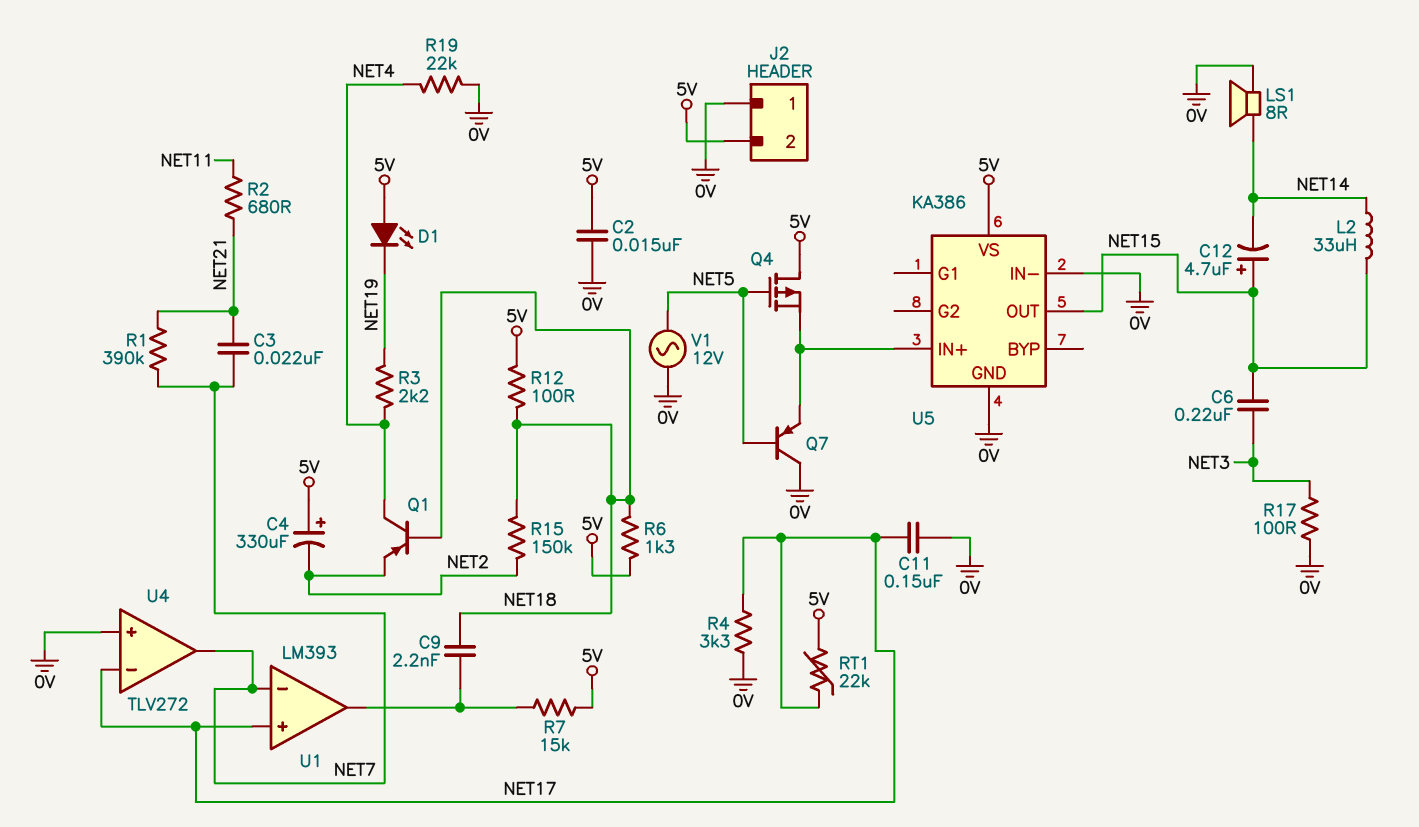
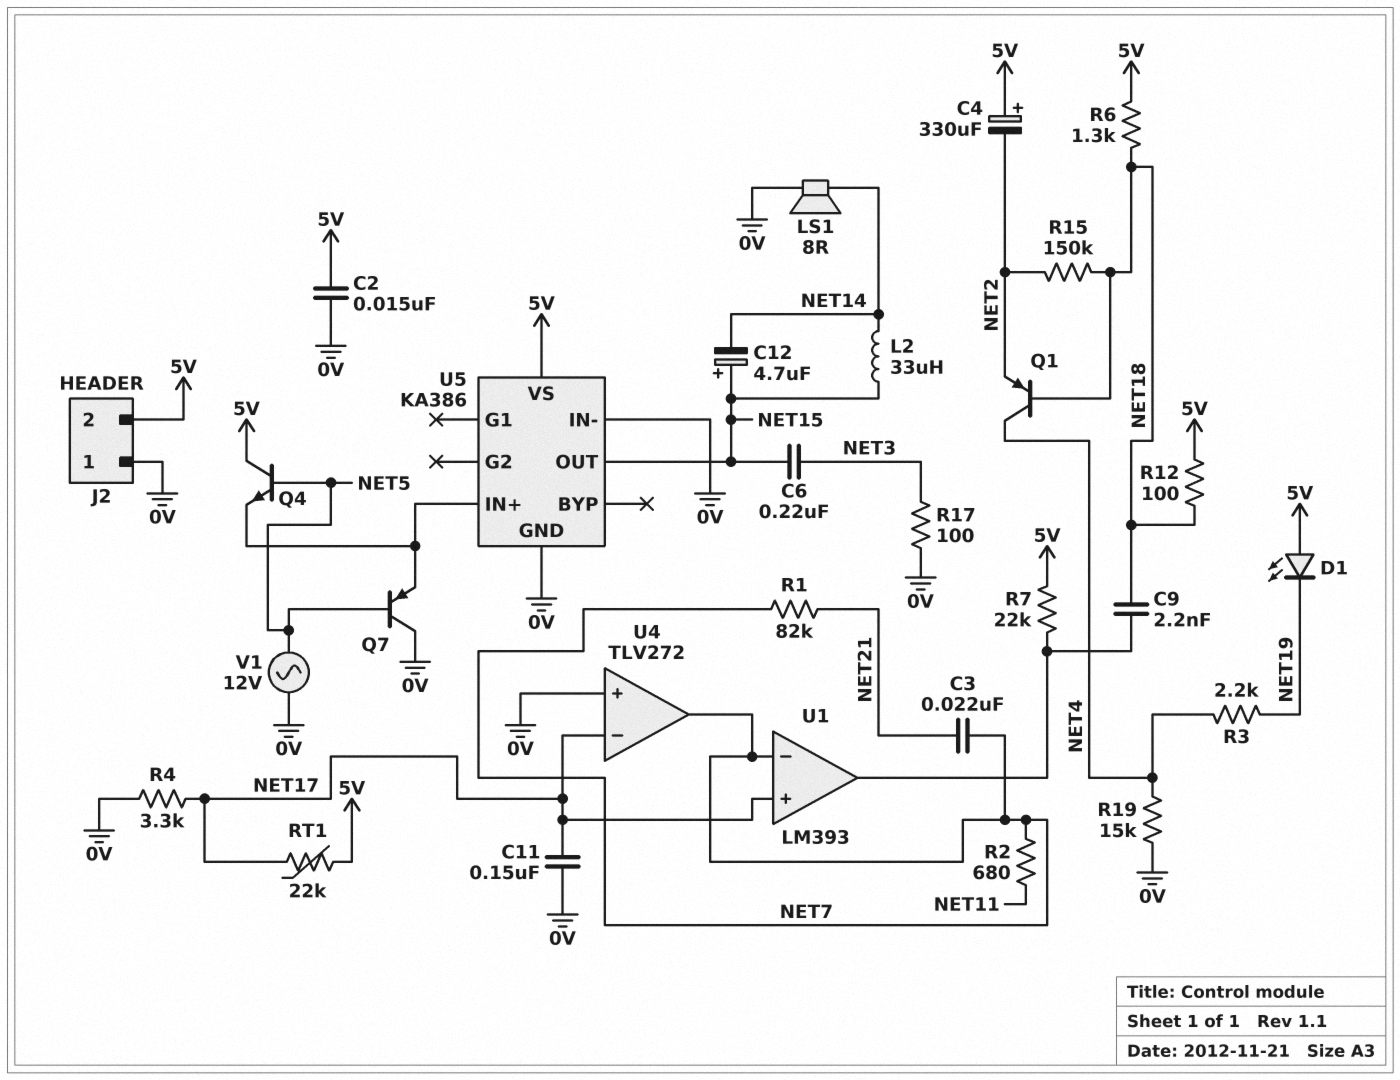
Q4: PMOS (G NET5, D 5V, S U5/IN+) -> NPN (B NET5, C 5V, E U5/IN+)
R1: 390k (NET7, NET21) -> 82k (NET7, NET21)
R2: 680 (NET11, NET21) -> 680 (NET7, NET11)
R7: 15k (5V, U1/out) -> 22k (5V, U1/out)
R19: 22k (0V, NET4) -> 15k (0V, NET4)

